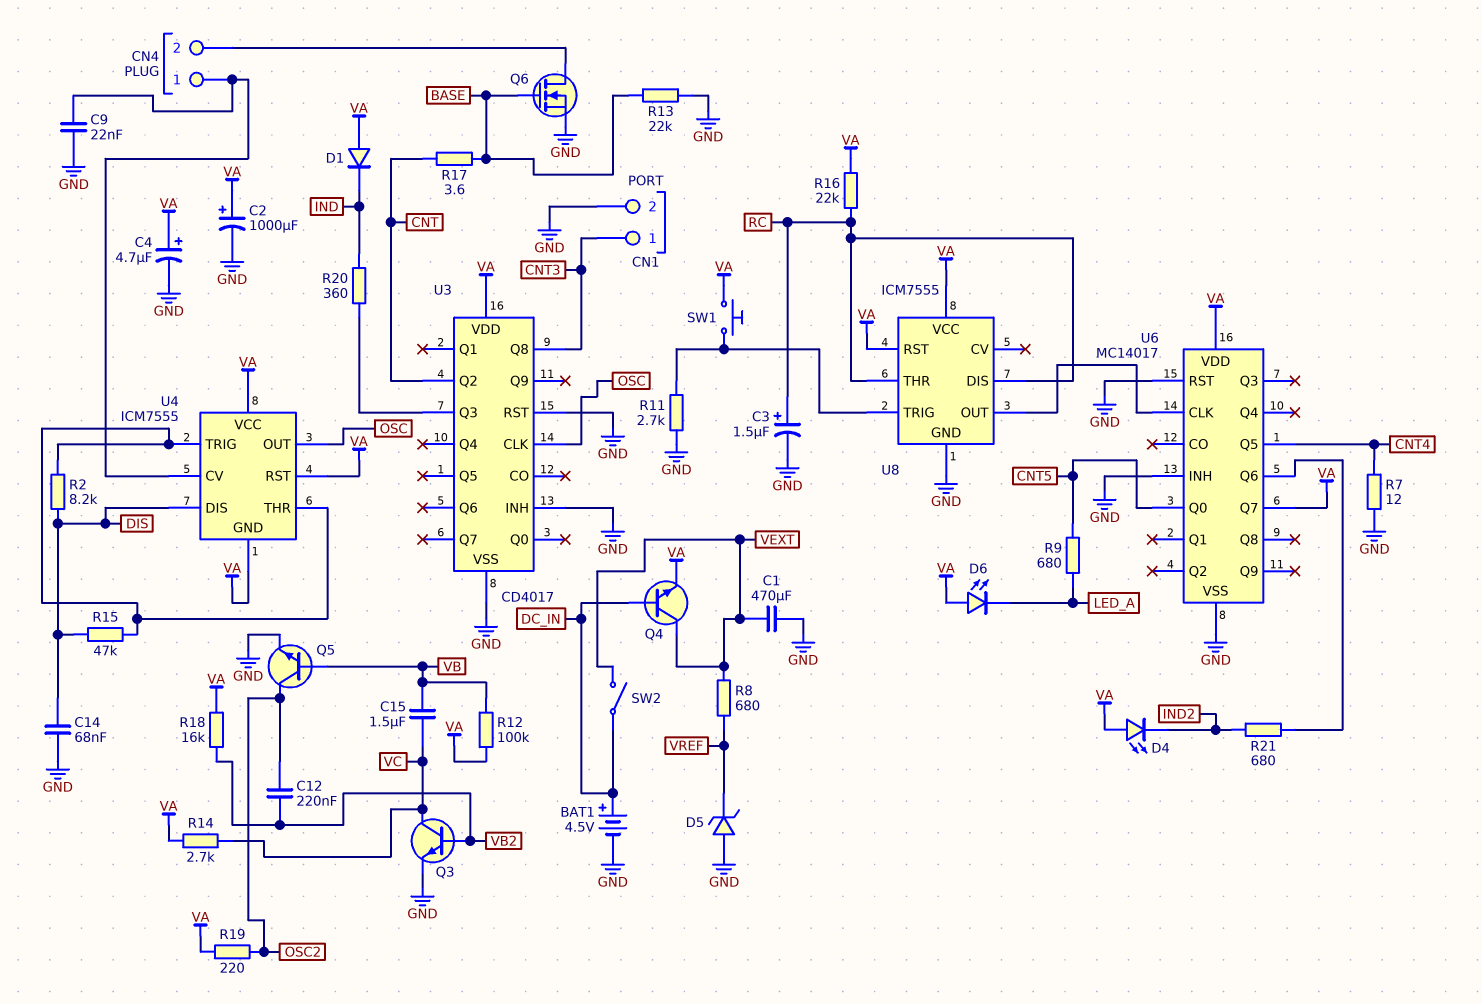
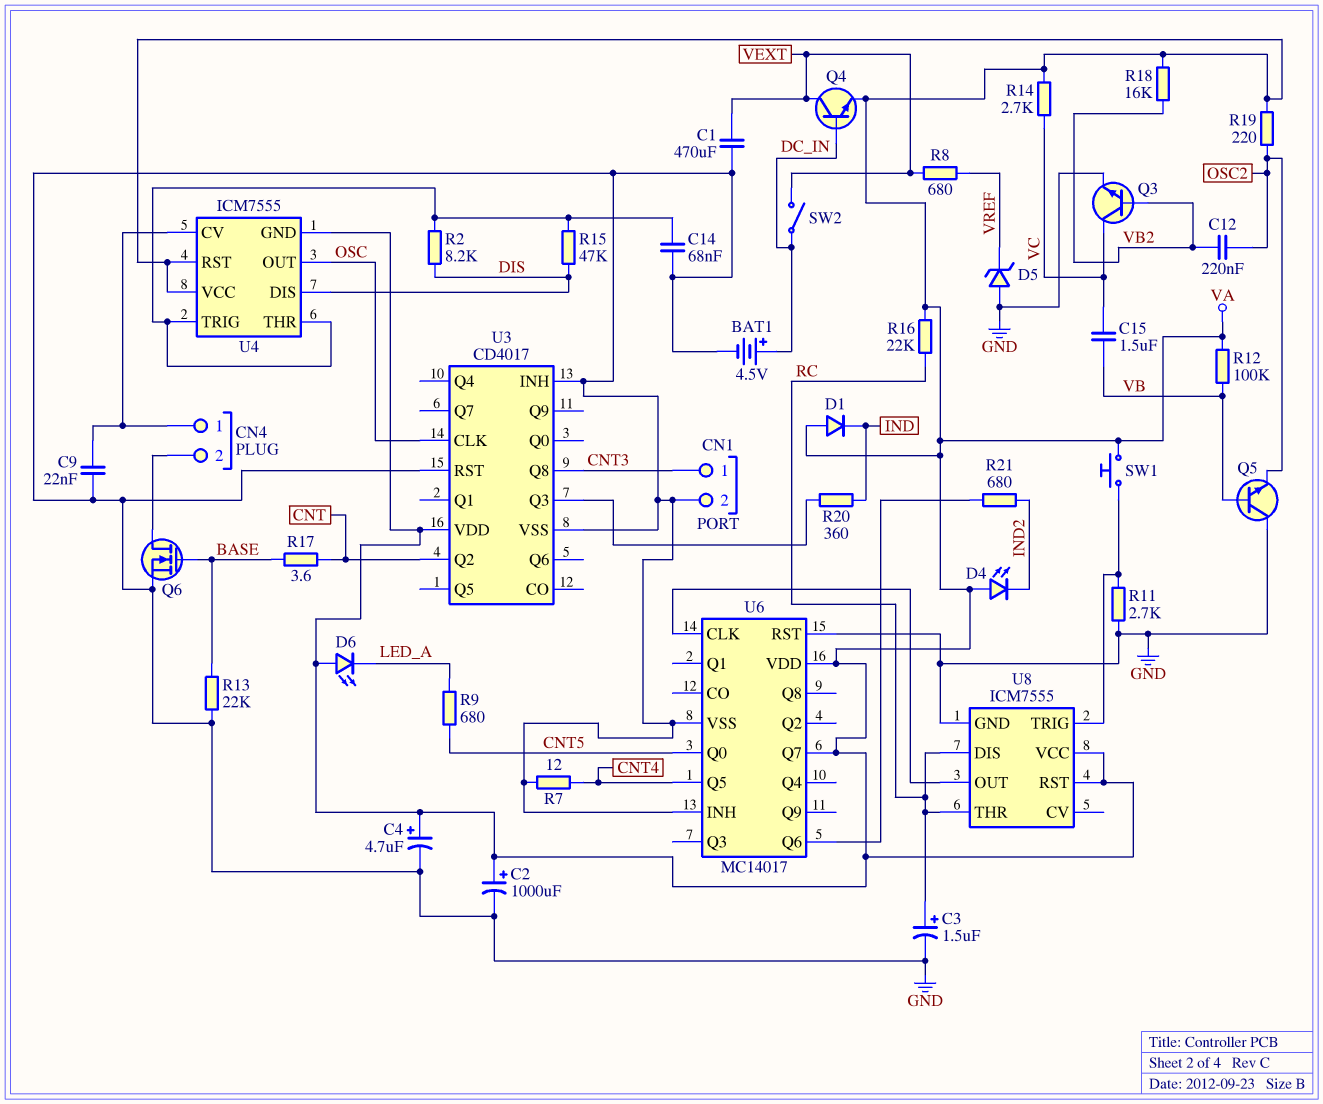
C14: 68nF (DIS, GND) -> 68nF (GND, U4/THR)
Q5: NPN (B VB, C OSC2, E GND) -> NPN (B VB, C GND, E OSC2)

